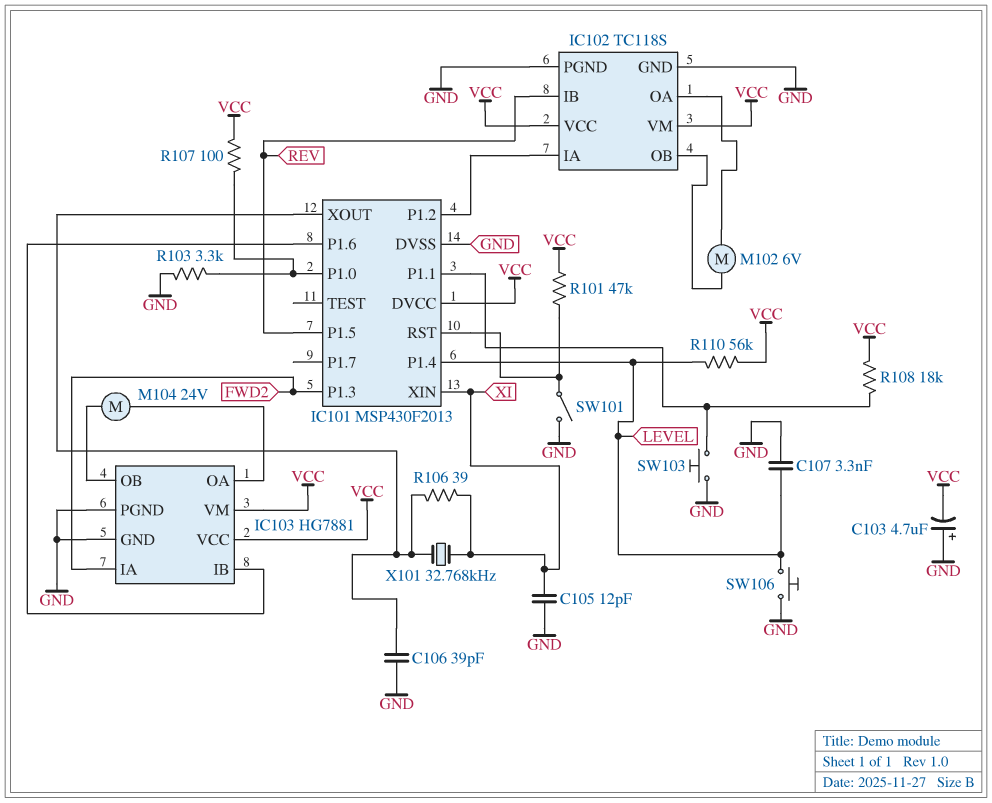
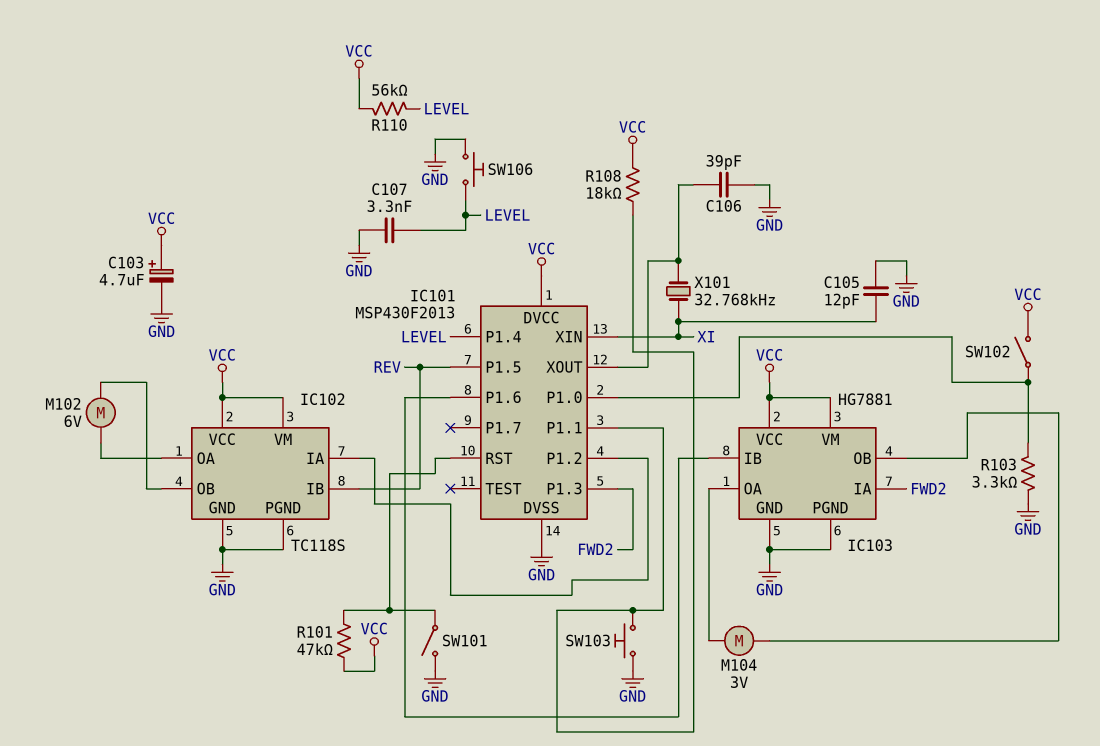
C103: 4.7uF (plus GND, minus VCC) -> 4.7uF (plus VCC, minus GND)
M104: motor 24V (IC103/OA, IC103/OB) -> motor 3V (IC103/OA, IC103/OB)
R106: 39 (IC101/XOUT, XI) -> none
R107: 100 (IC101/P1.0, VCC) -> none
SW102: none -> switch (IC101/P1.0, VCC)

